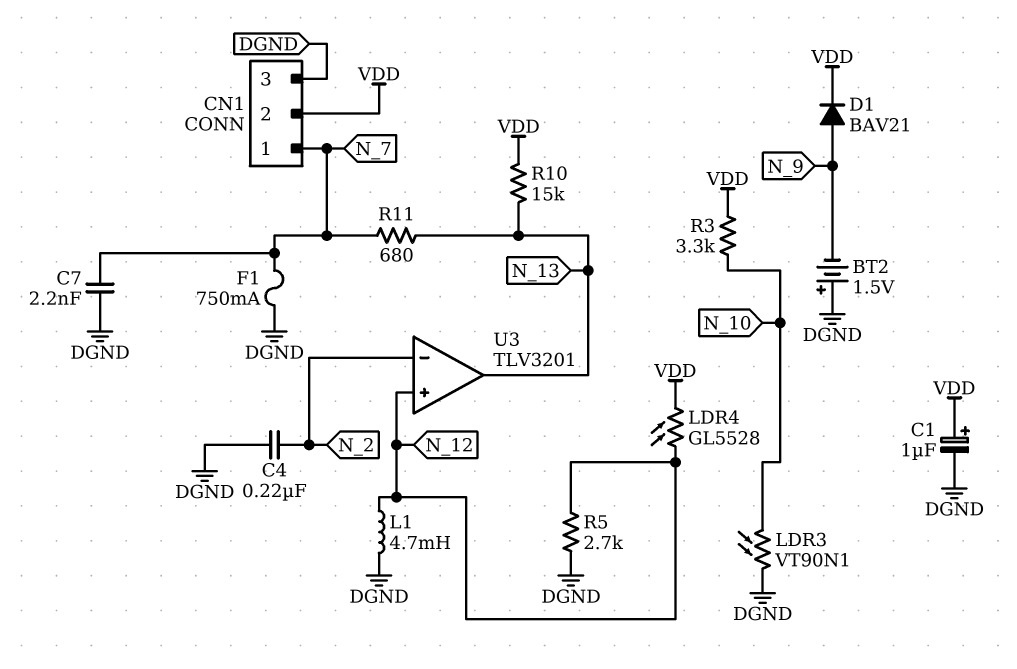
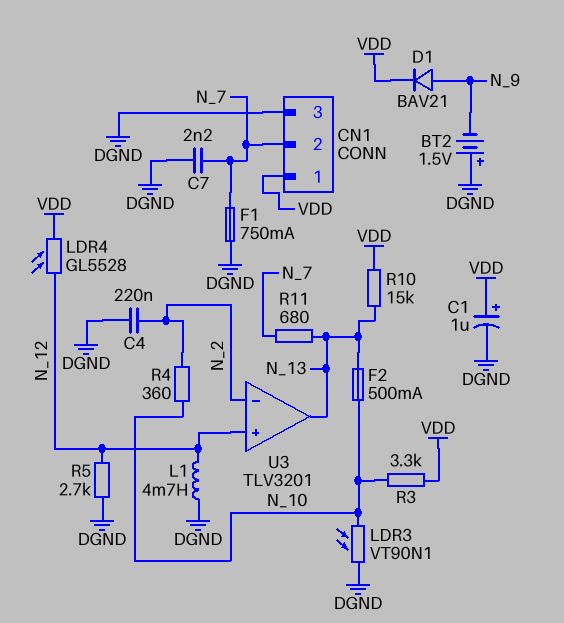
CN1 pin 1: N_7 -> VDD
CN1 pin 2: VDD -> N_7
F2: none -> 500mA (N_10, N_13)
R4: none -> 360 (N_2, N_10)

